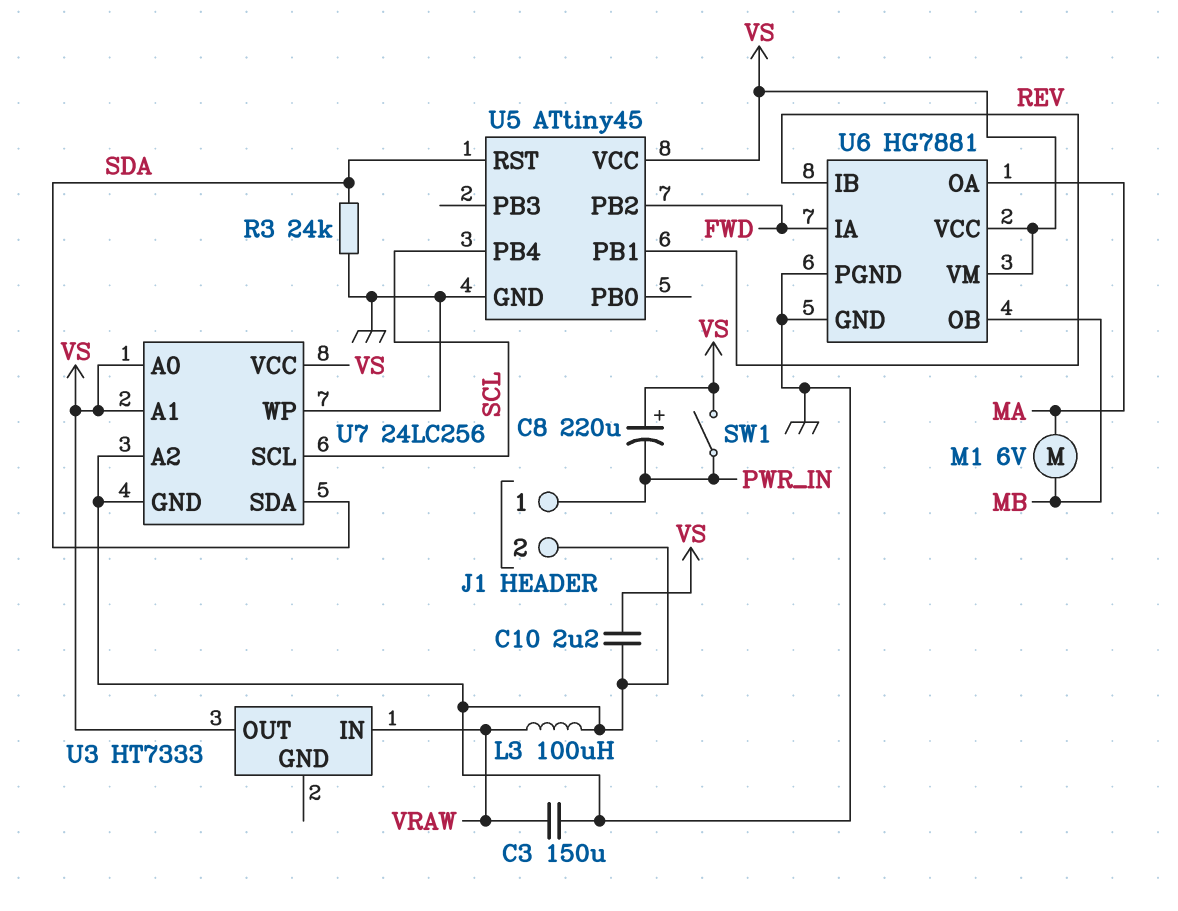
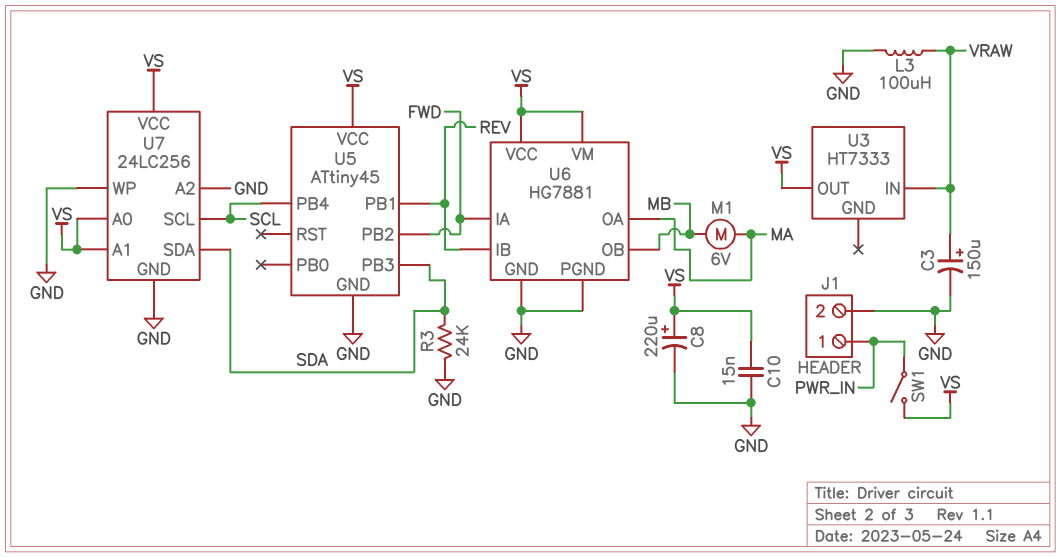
C3: 150uF (GND, VRAW) -> 150uF (plus VRAW, minus GND)
C8: 220uF (plus VS, minus PWR_IN) -> 220uF (plus VS, minus GND)
C10: 2.2uF (GND, VS) -> 15nF (GND, VS)
U5 pin PB3: none -> SDA
U5 pin RST: SDA -> none

